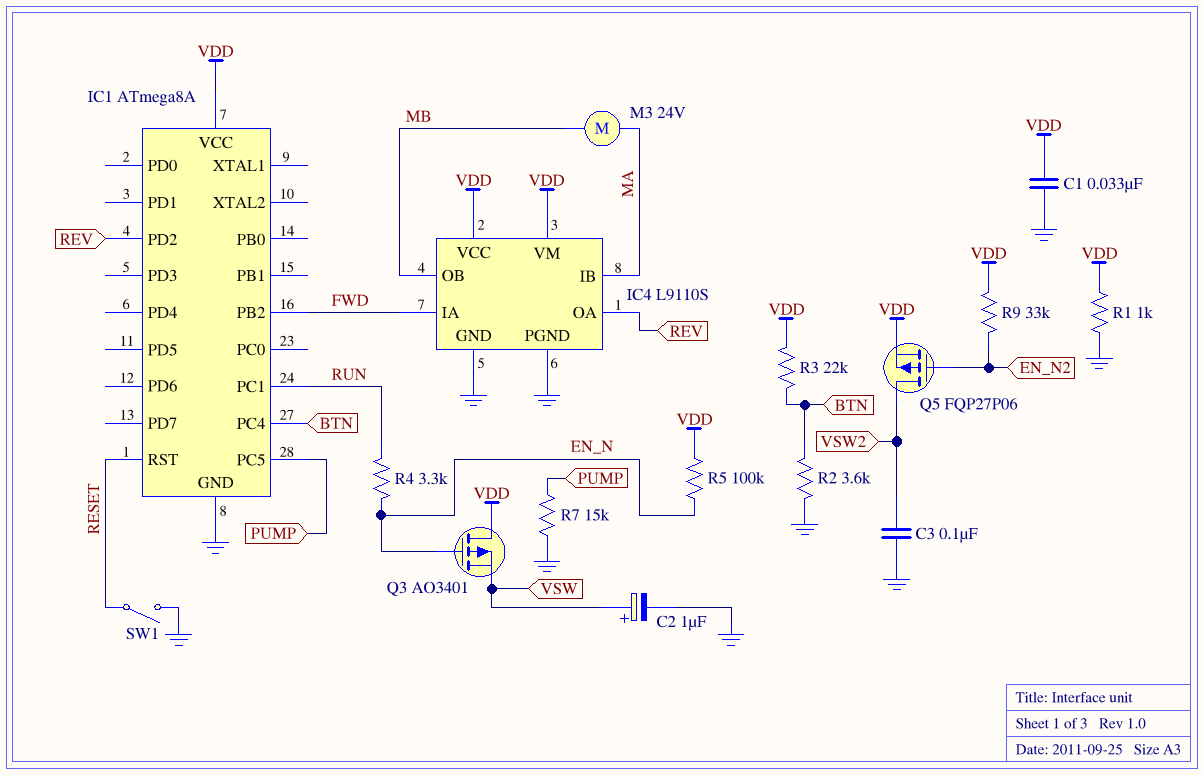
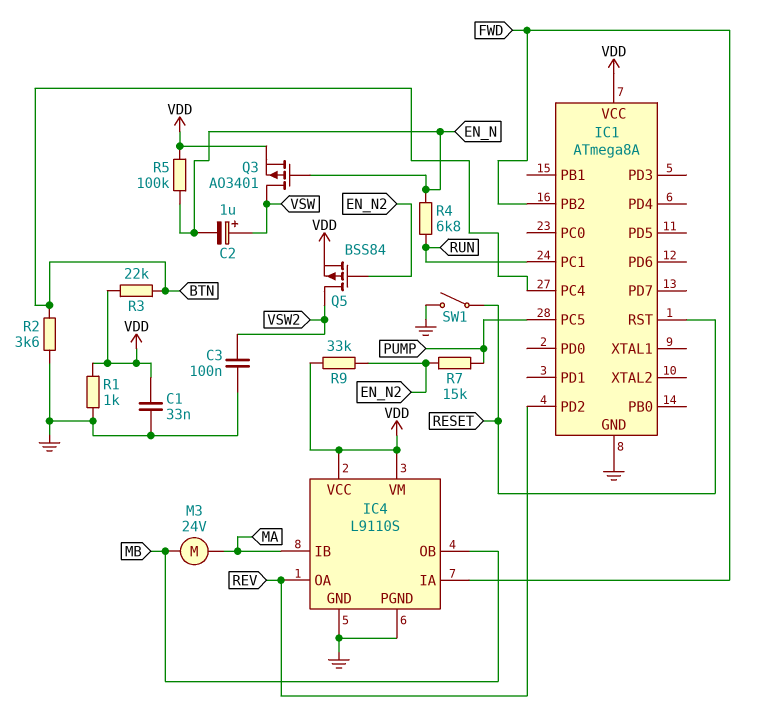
C2: 1uF (plus VSW, minus GND) -> 1uF (plus VSW, minus EN_N)
Q3: PMOS AO3401 (G EN_N, D VDD, S VSW) -> PMOS AO3401 (G EN_N, D VSW, S VDD)
Q5: PMOS FQP27P06 (G EN_N2, D VSW2, S VDD) -> PMOS BSS84 (G EN_N2, D VSW2, S VDD)
R4: 3.3k (EN_N, RUN) -> 6.8k (EN_N, RUN)
R7: 15k (GND, PUMP) -> 15k (EN_N2, PUMP)

